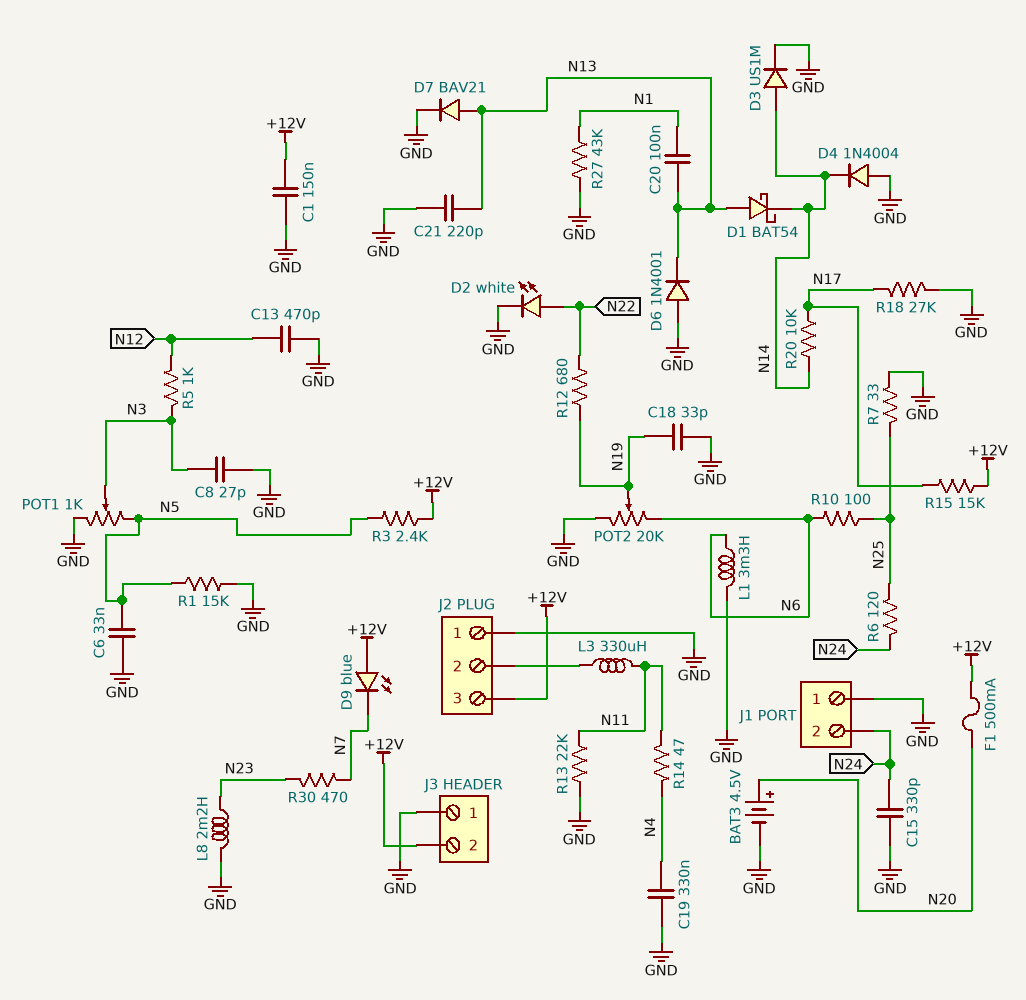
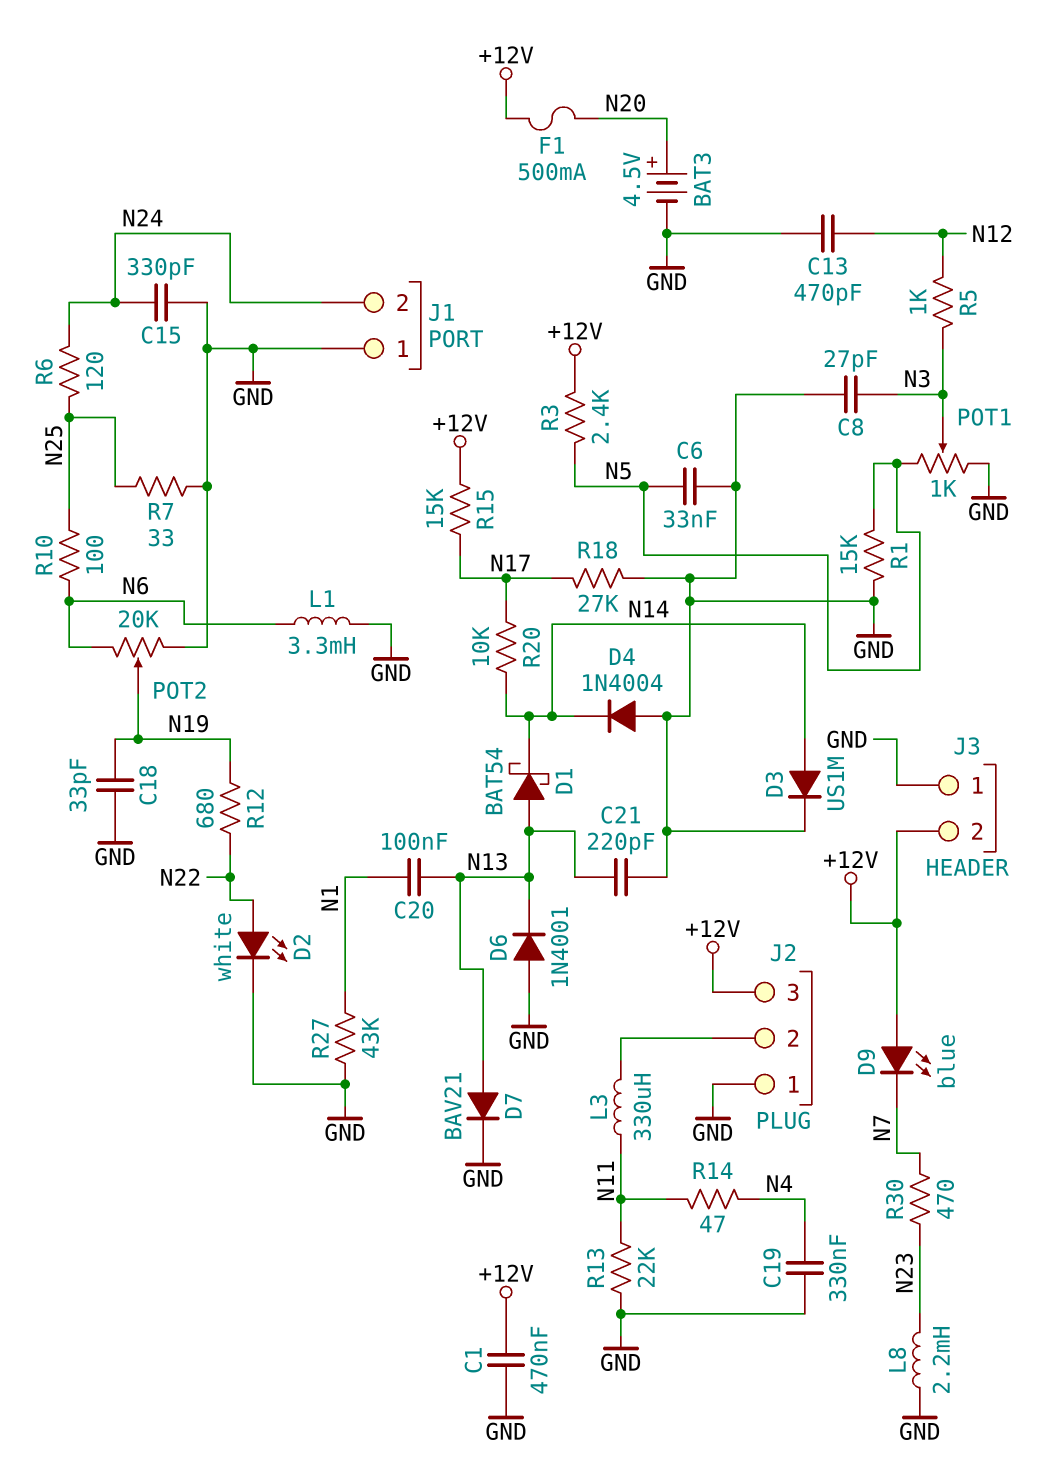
C1: 150nF (+12V, GND) -> 470nF (+12V, GND)

